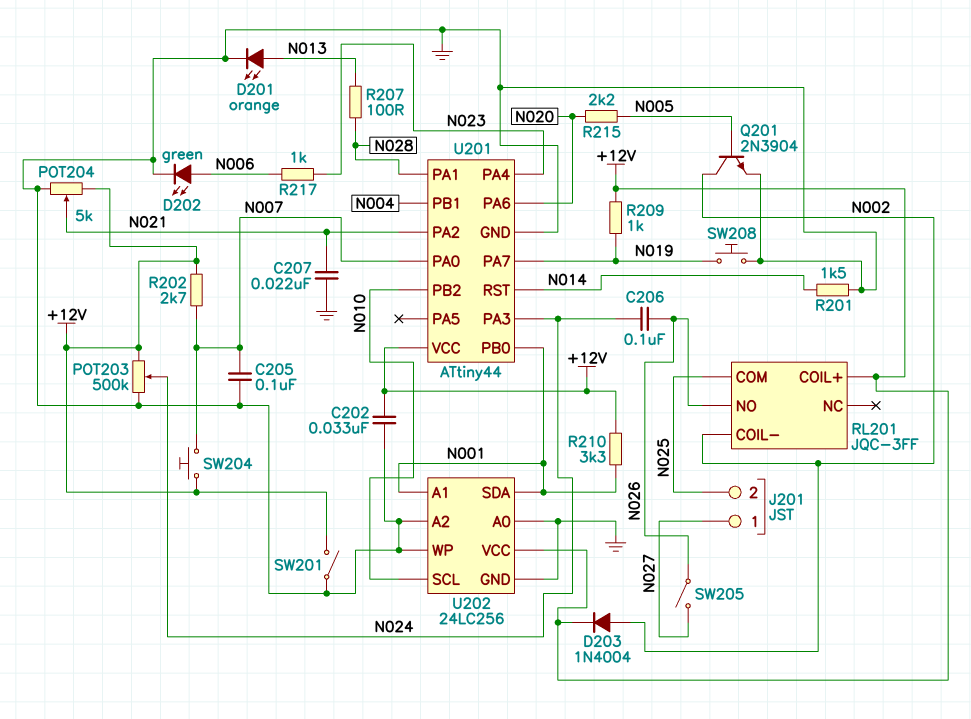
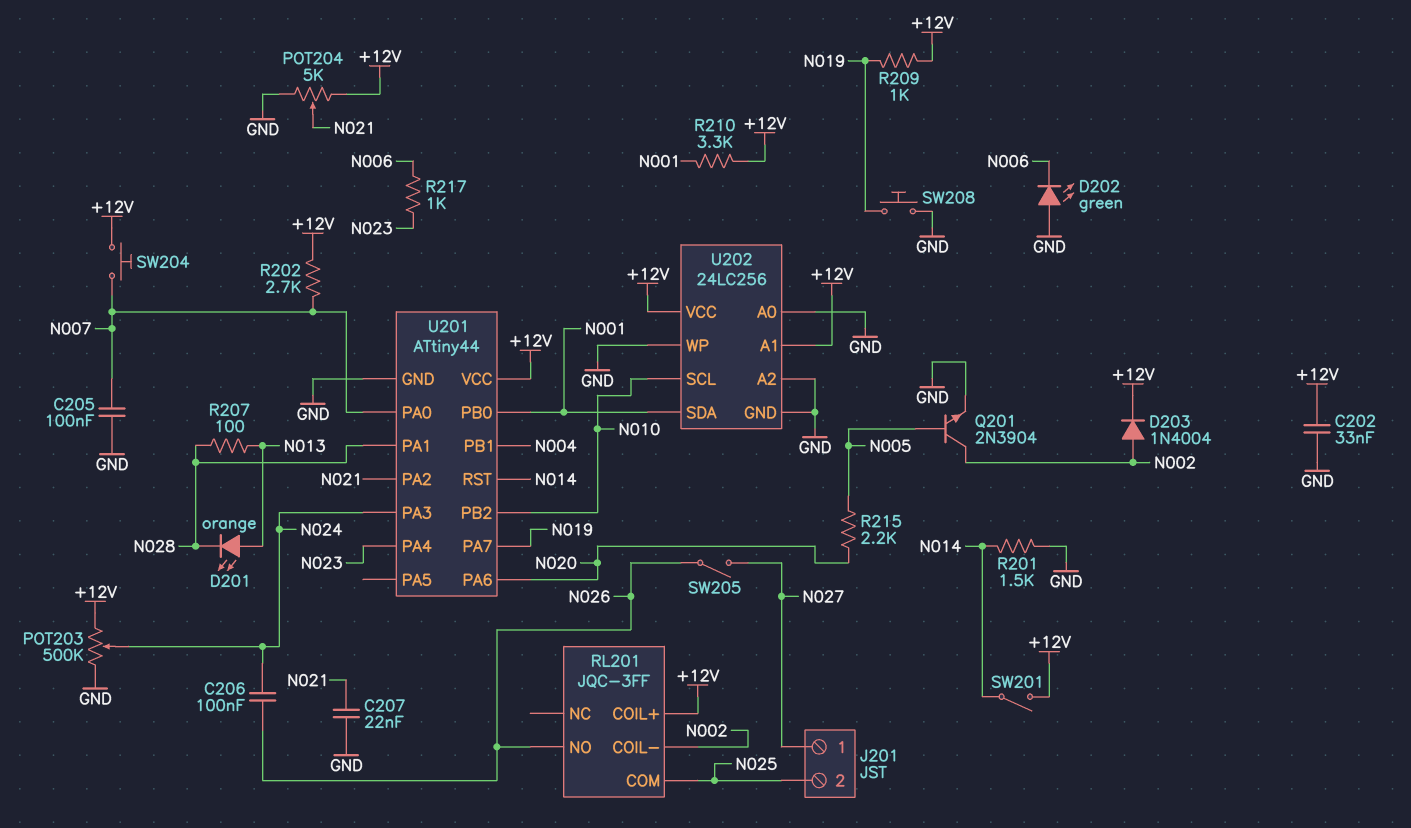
D201: LED orange (A N013, K GND) -> LED orange (A N013, K N028)
D202: LED green (A N006, K GND) -> LED green (A GND, K N006)
SW201: switch (+12V, GND) -> switch (+12V, N014)
U202 pin A1: N001 -> +12V

